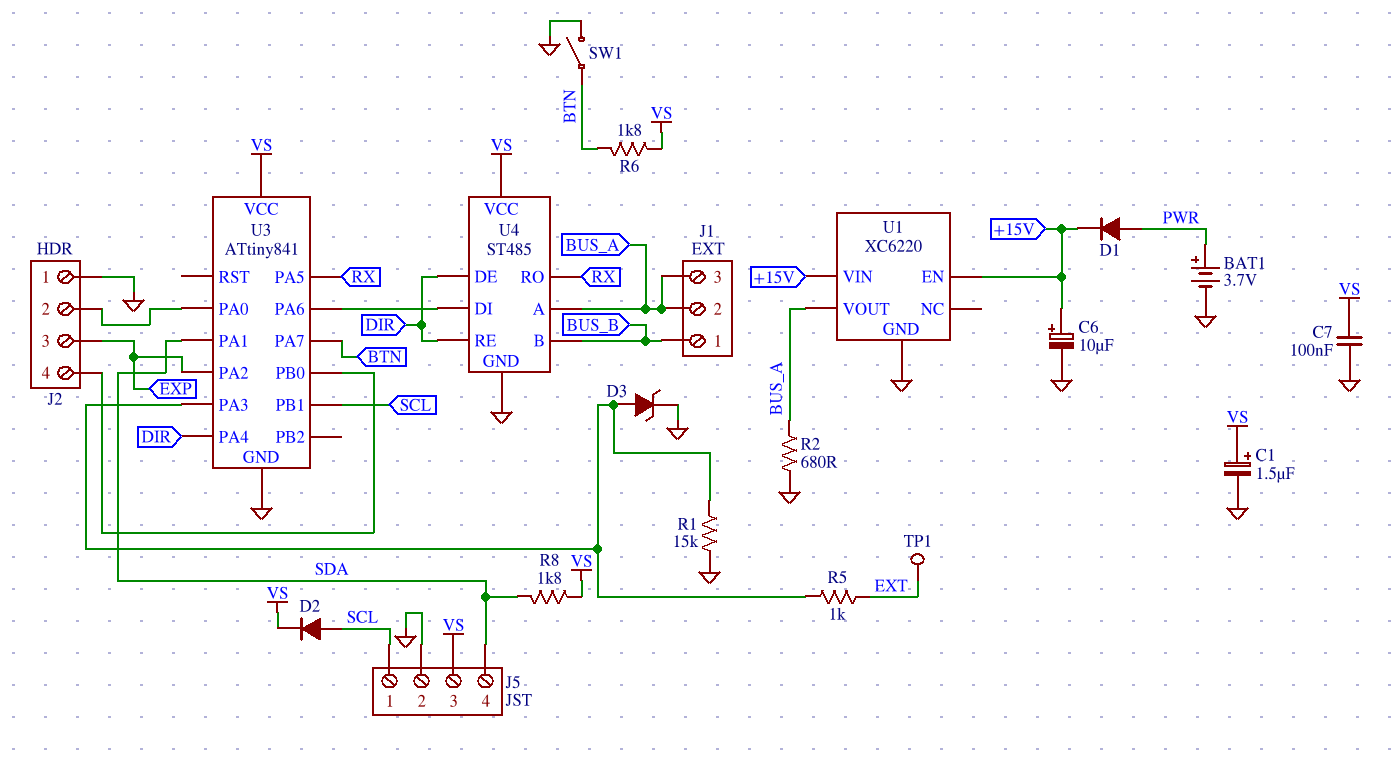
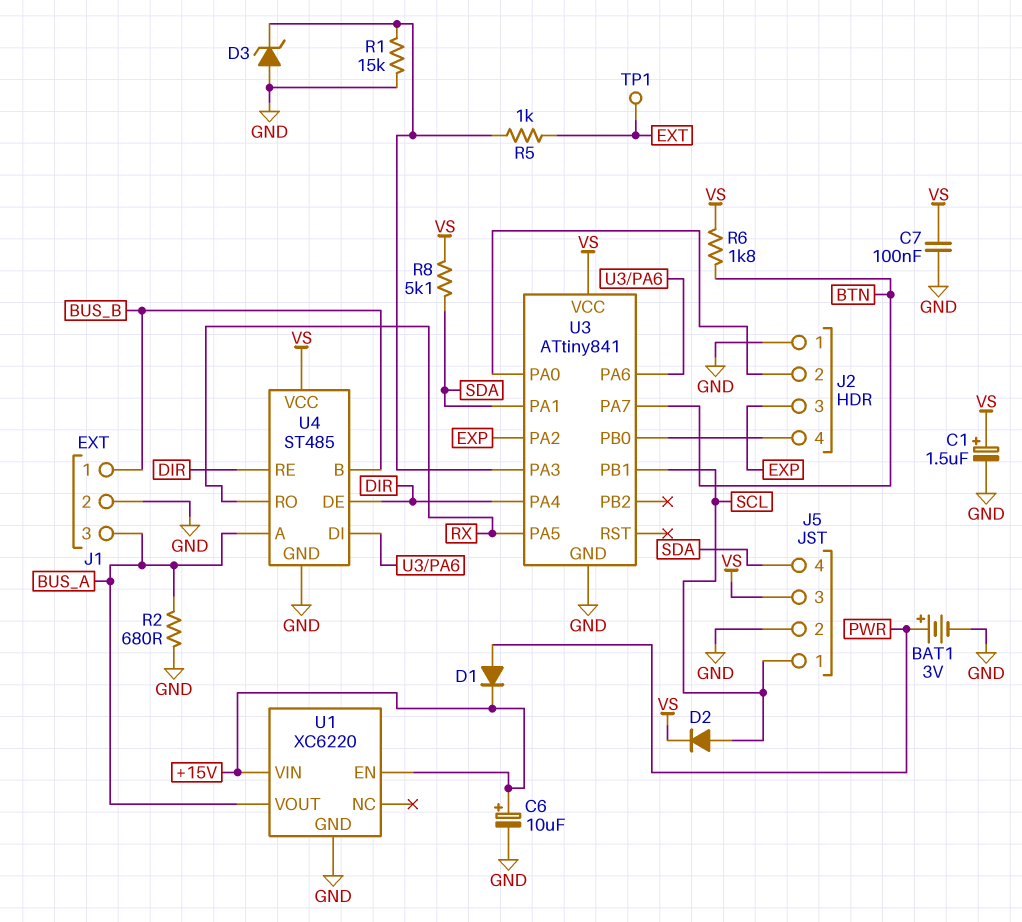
BAT1: 3.7V (plus PWR, minus GND) -> 3V (plus PWR, minus GND)
D3: zener (A U3/PA3, K GND) -> zener (A GND, K U3/PA3)
J1 pin 2: BUS_A -> GND
R8: 1.8k (SDA, VS) -> 5.1k (SDA, VS)
SW1: switch (BTN, GND) -> none

